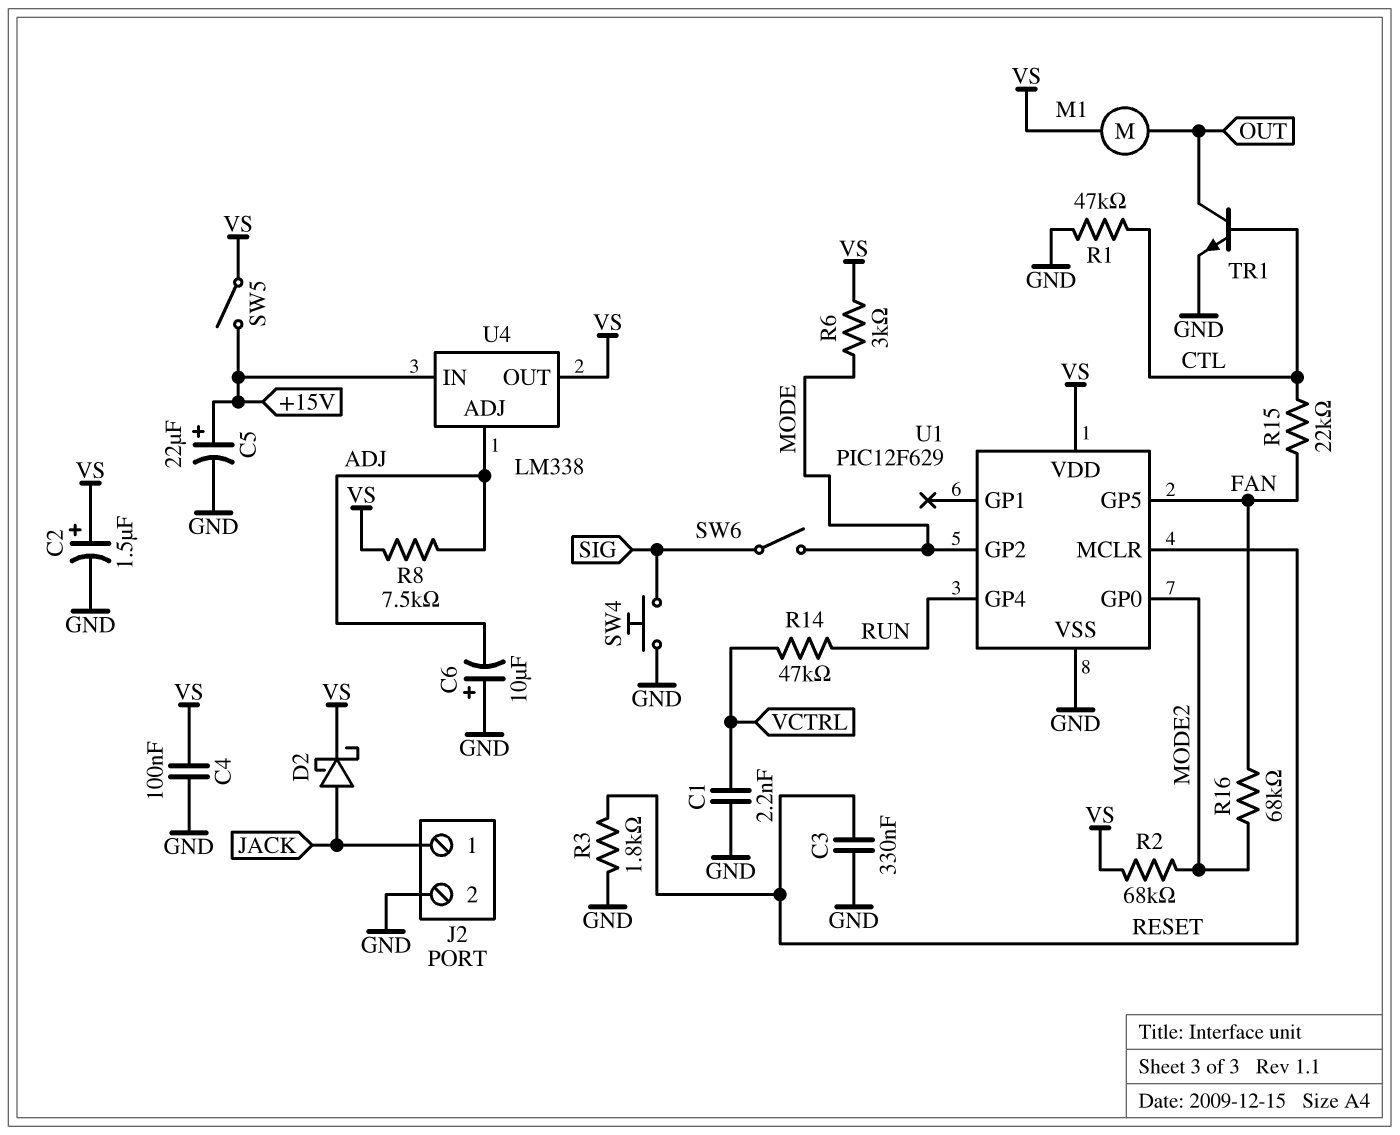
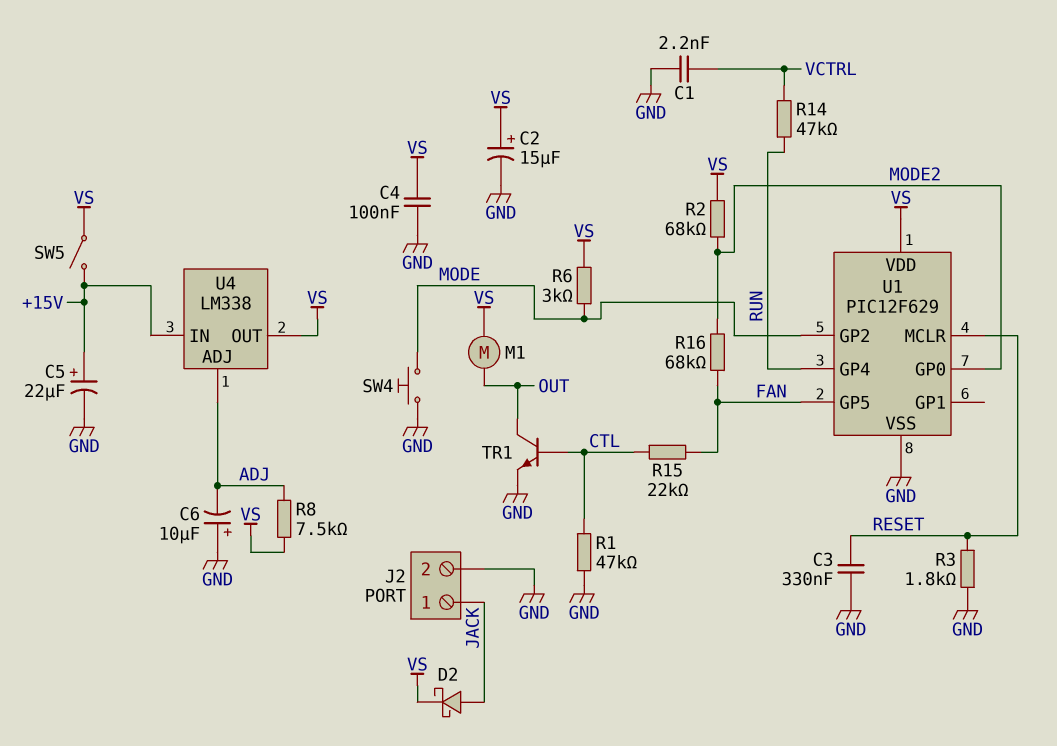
C2: 1.5uF (plus VS, minus GND) -> 15uF (plus VS, minus GND)
SW4: button (GND, SIG) -> button (GND, MODE)
SW6: switch (MODE, SIG) -> none

